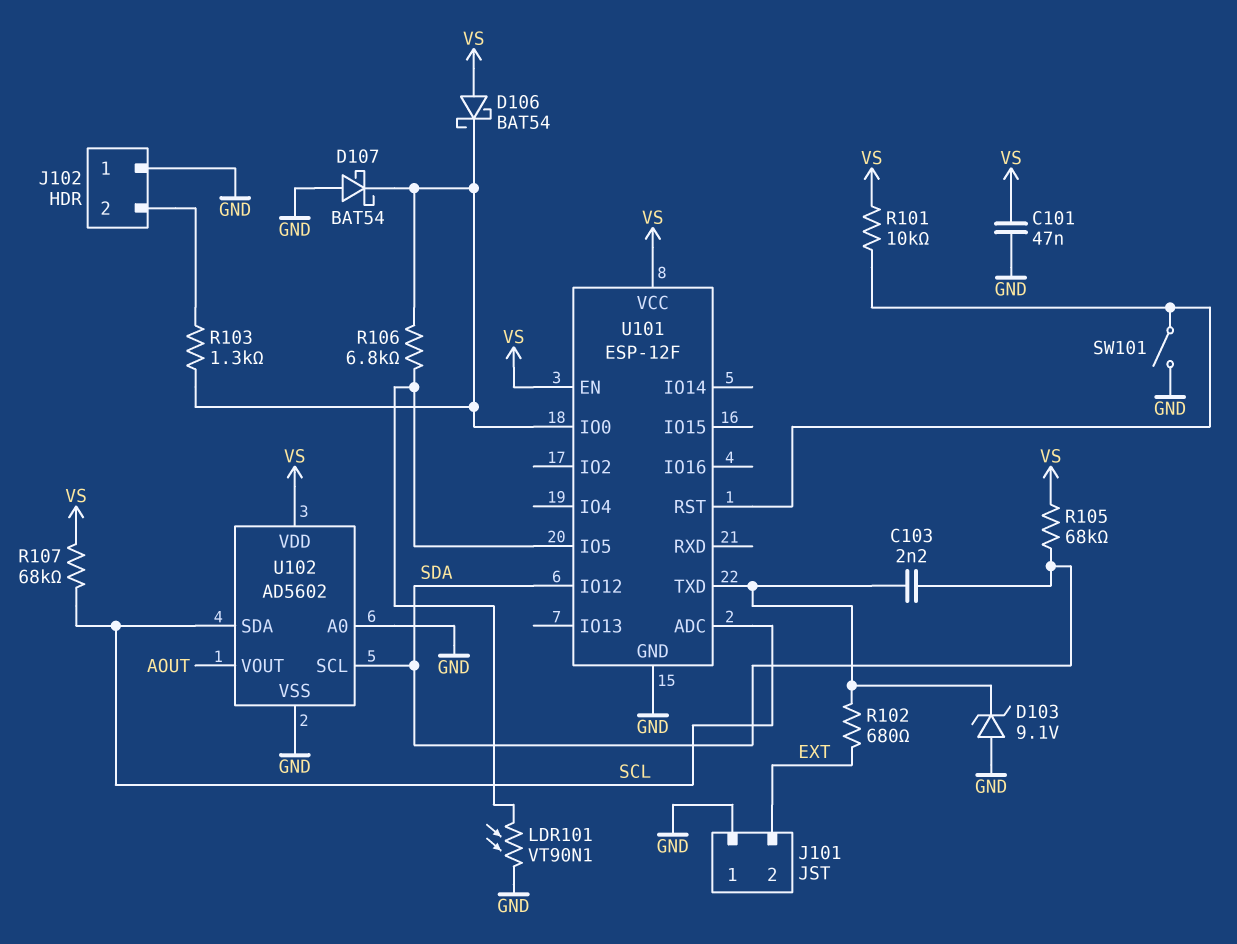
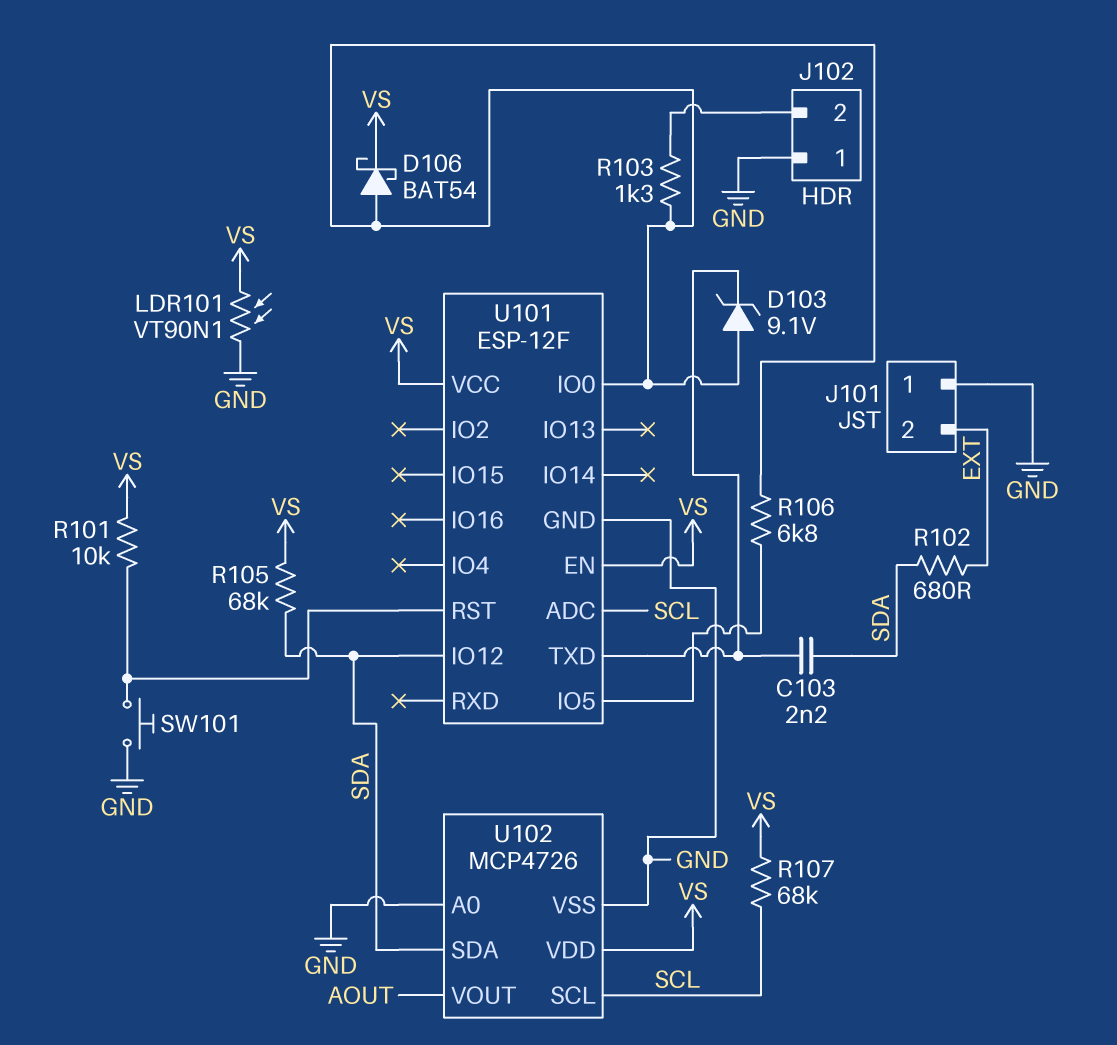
C101: 47nF (GND, VS) -> none
D103: zener 9.1V (A GND, K U101/TXD) -> zener 9.1V (A U101/IO0, K U101/TXD)
D106: schottky BAT54 (A VS, K U101/IO0) -> schottky BAT54 (A U101/IO0, K VS)
D107: schottky BAT54 (A GND, K U101/IO0) -> none
LDR101: VT90N1 (GND, U101/IO5) -> VT90N1 (GND, VS)
R102: 680 (EXT, U101/TXD) -> 680 (EXT, SDA)
SW101: switch (GND, U101/RST) -> button (GND, U101/RST)
U102: AD5602 -> MCP4726
U102 pin SCL: SDA -> SCL
U102 pin SDA: SCL -> SDA

